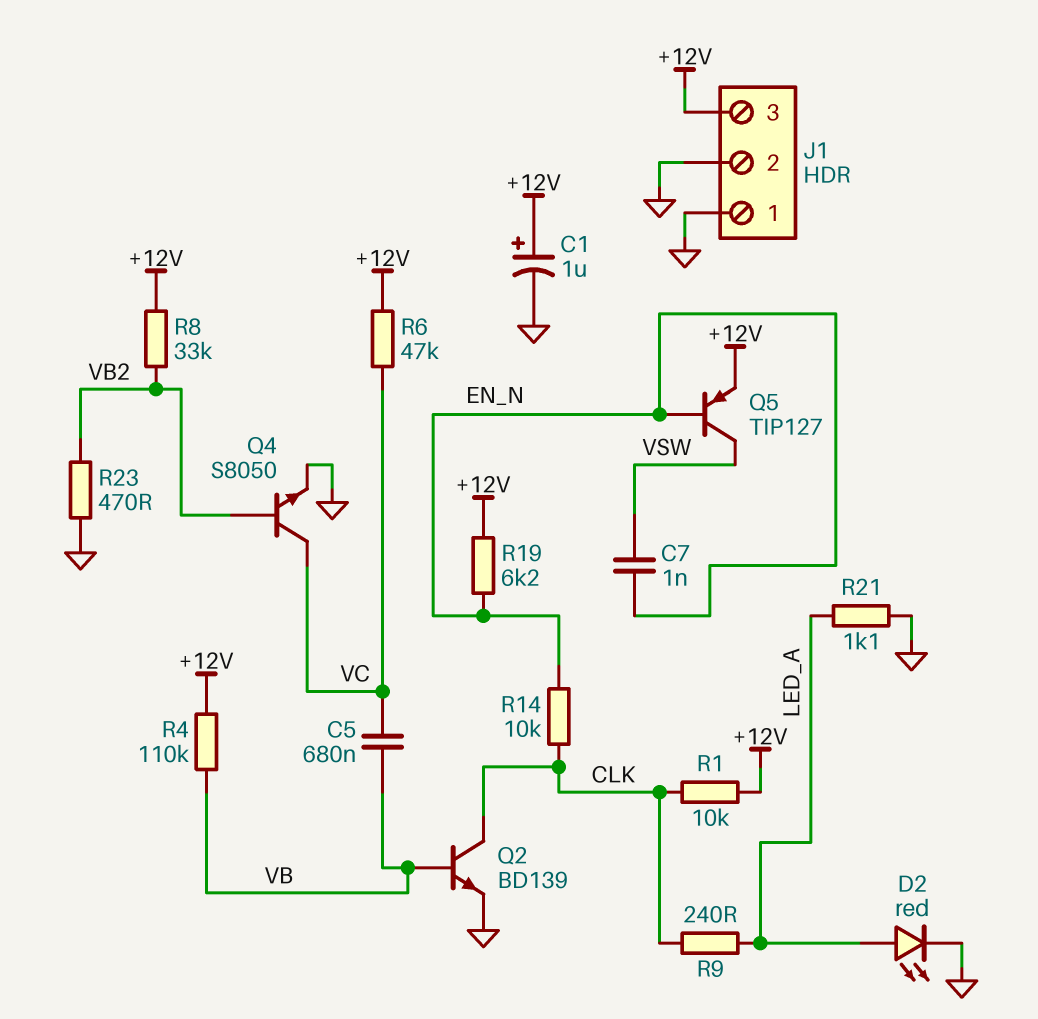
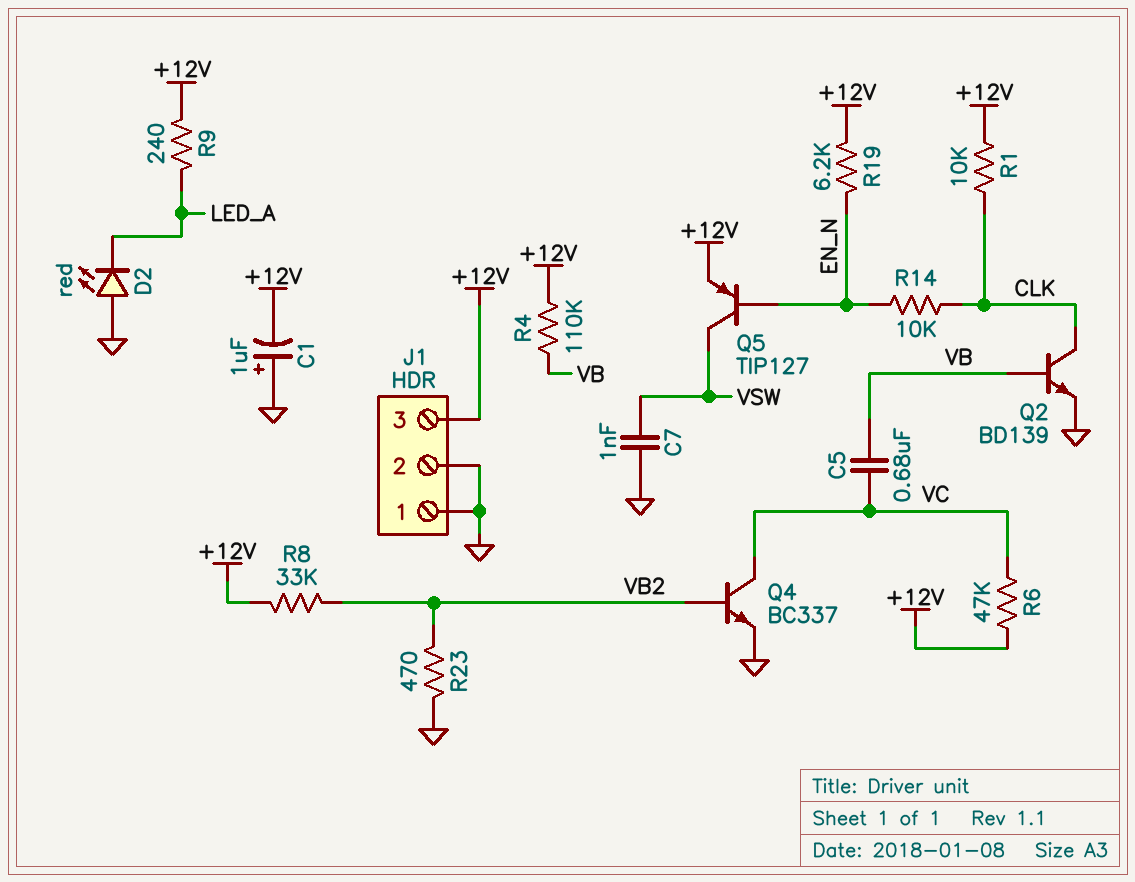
C1: 1uF (plus +12V, minus GND) -> 1uF (plus GND, minus +12V)
C7: 1nF (EN_N, VSW) -> 1nF (GND, VSW)
D2: LED red (A LED_A, K GND) -> LED red (A GND, K LED_A)
Q4: NPN S8050 (B VB2, C VC, E GND) -> NPN BC337 (B VB2, C VC, E GND)
R9: 240 (CLK, LED_A) -> 240 (+12V, LED_A)
R21: 1.1k (GND, LED_A) -> none

